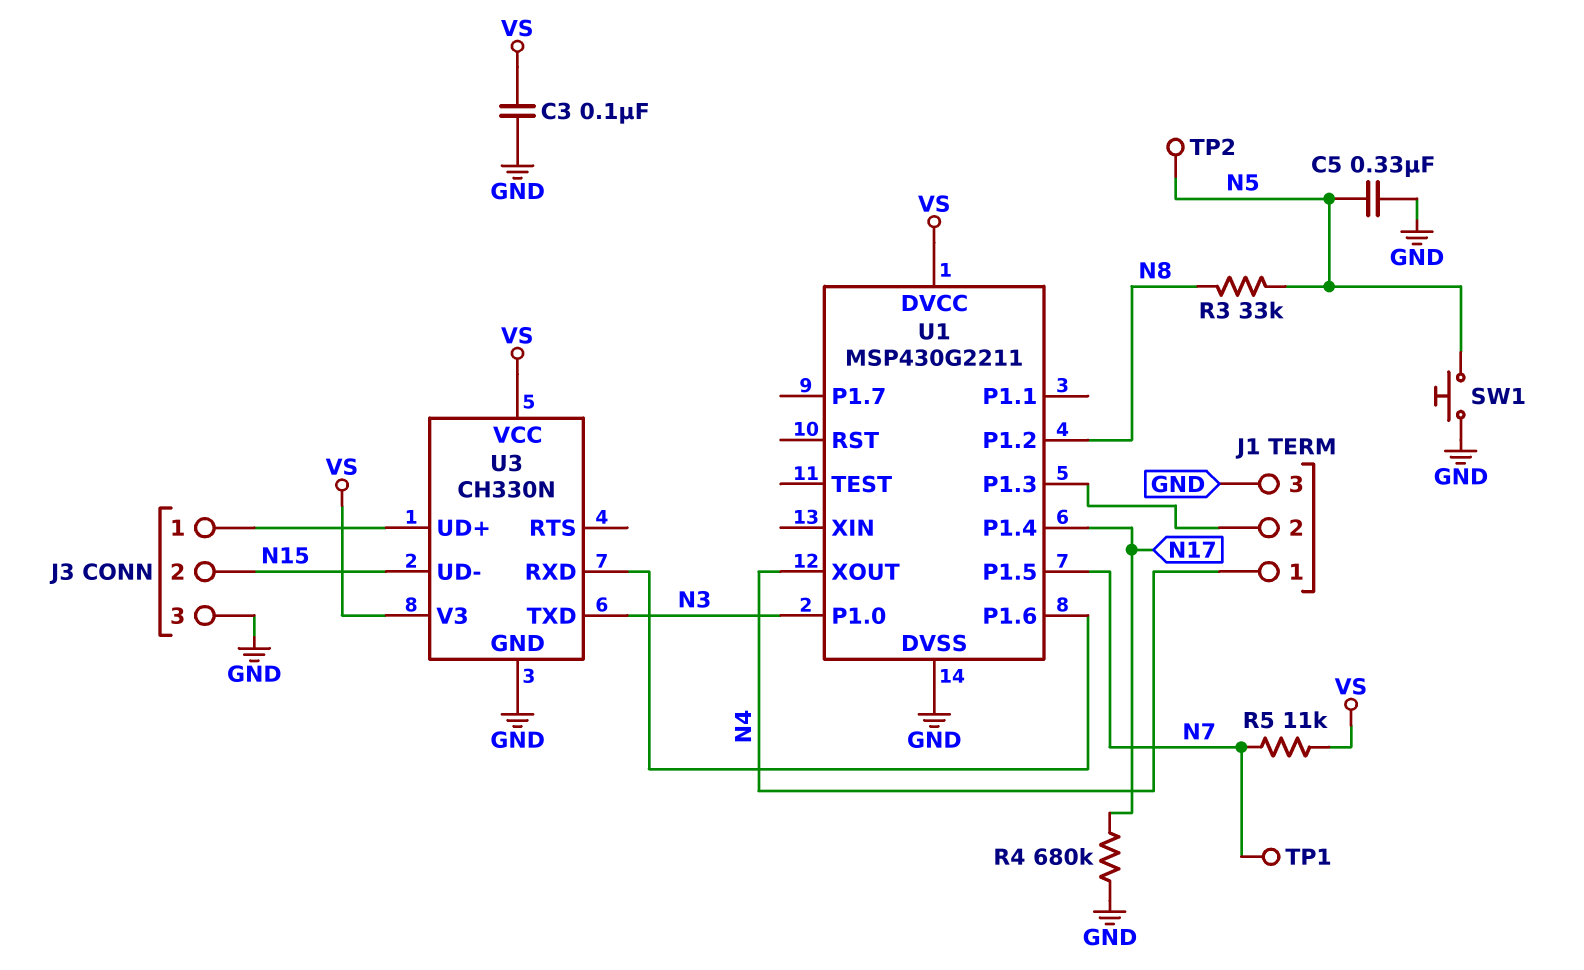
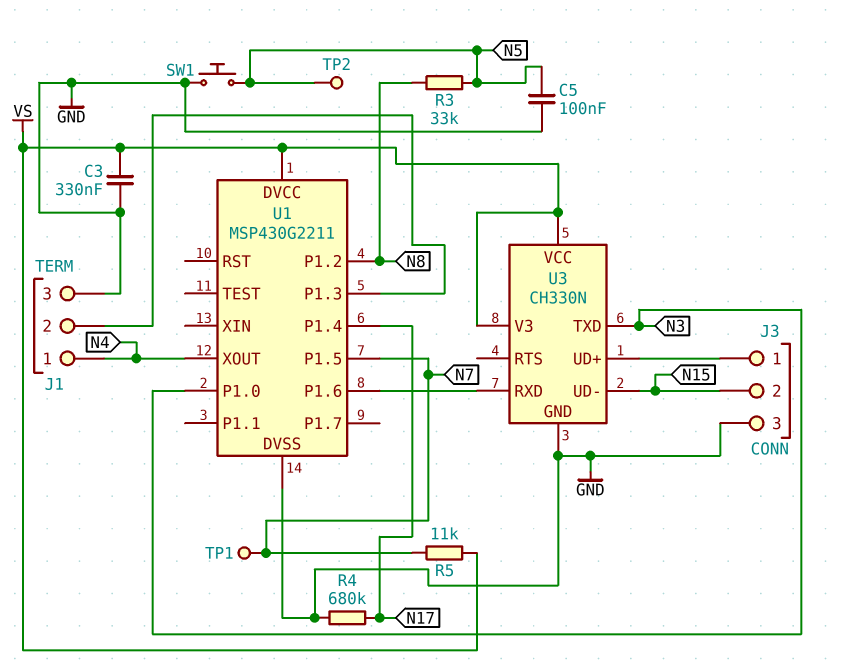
C3: 100nF (GND, VS) -> 330nF (GND, VS)
C5: 330nF (GND, N5) -> 100nF (GND, N5)

